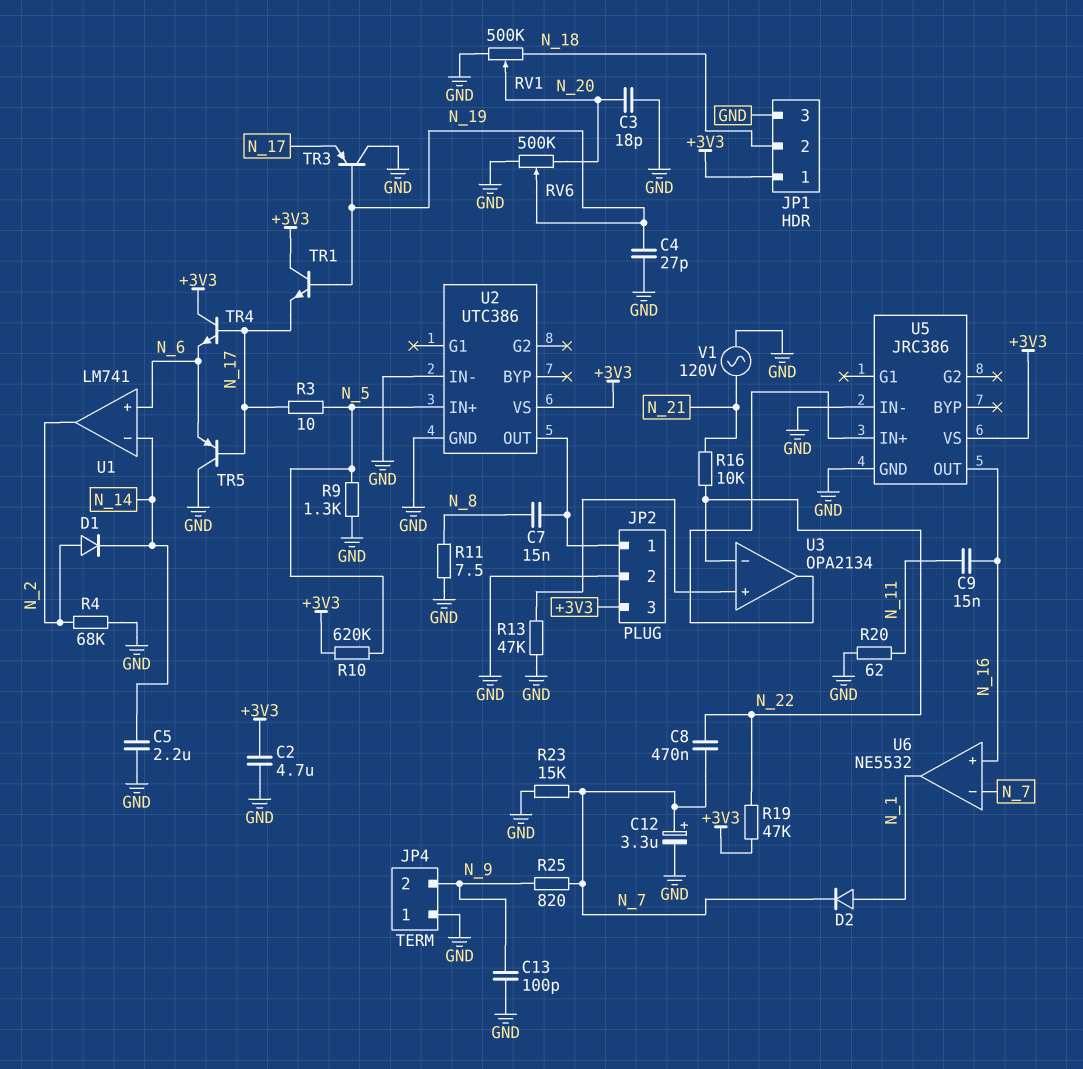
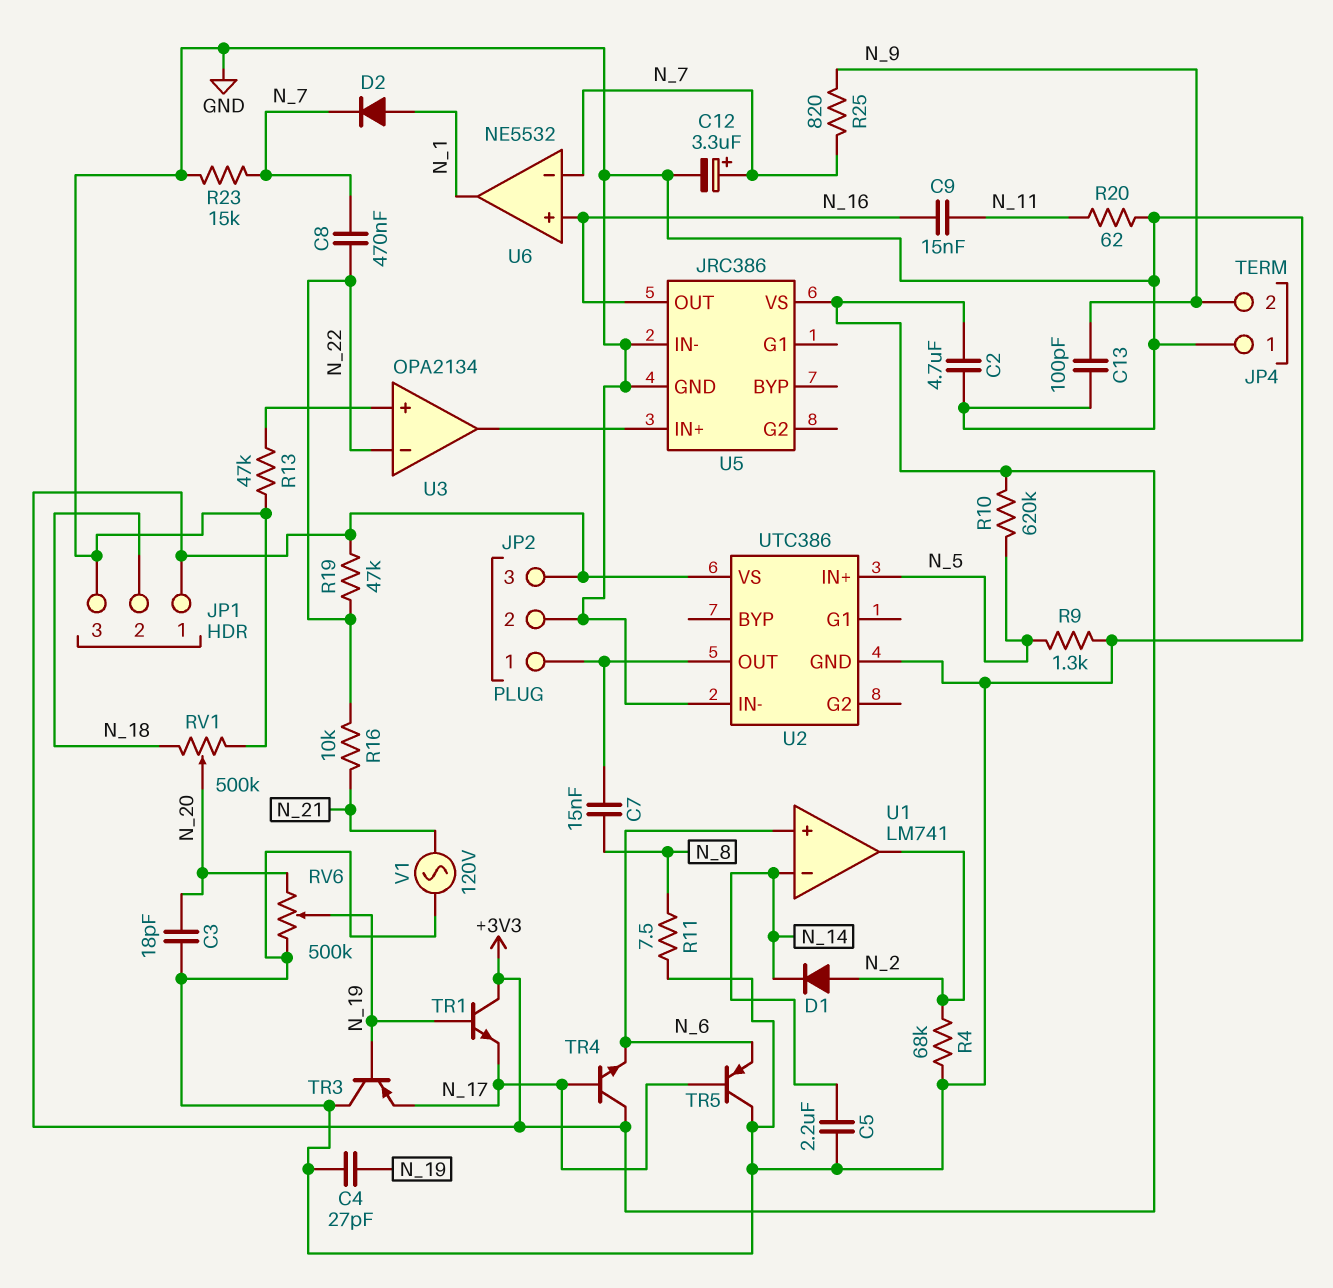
R3: 10 (N_5, N_17) -> none

